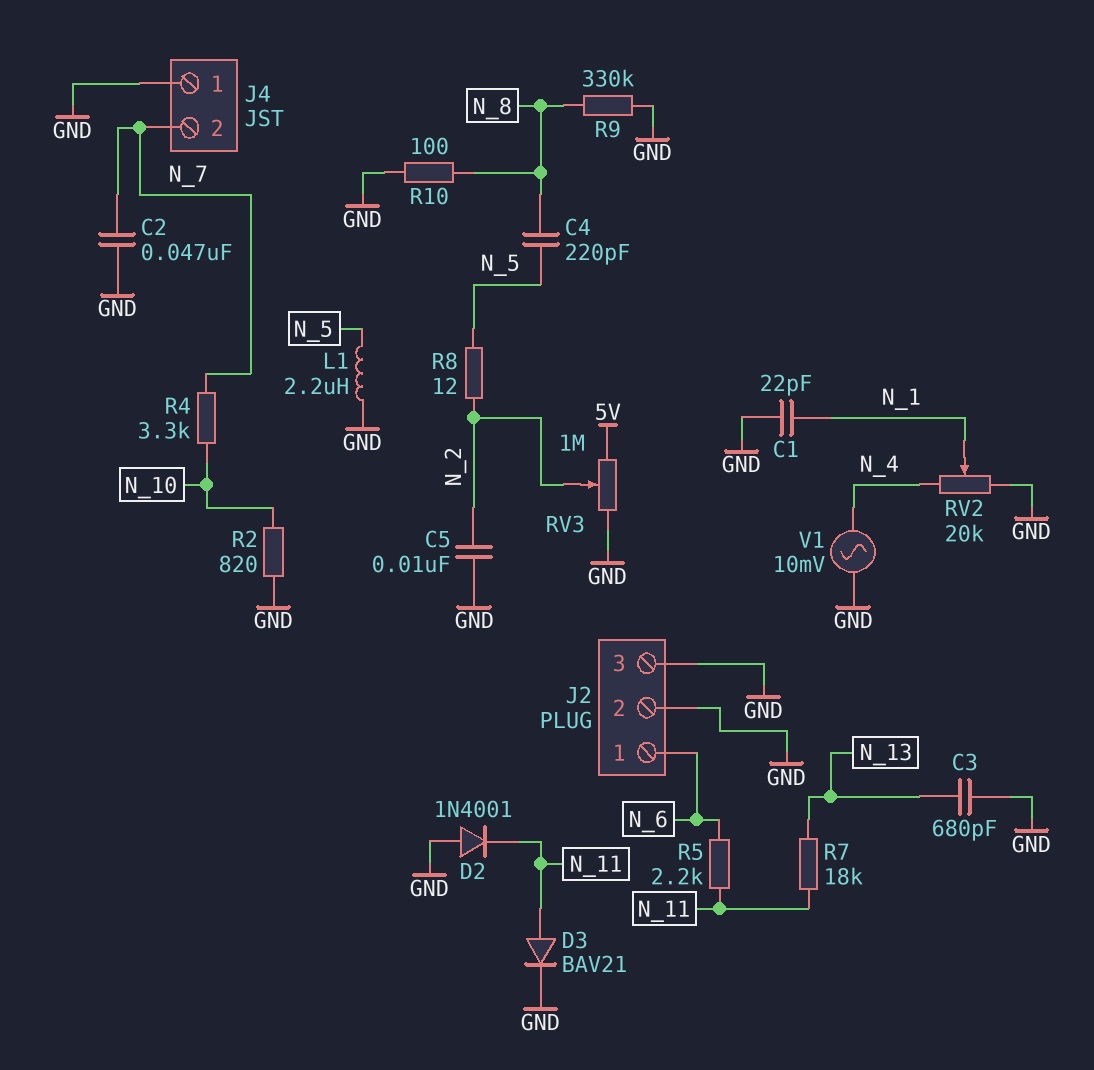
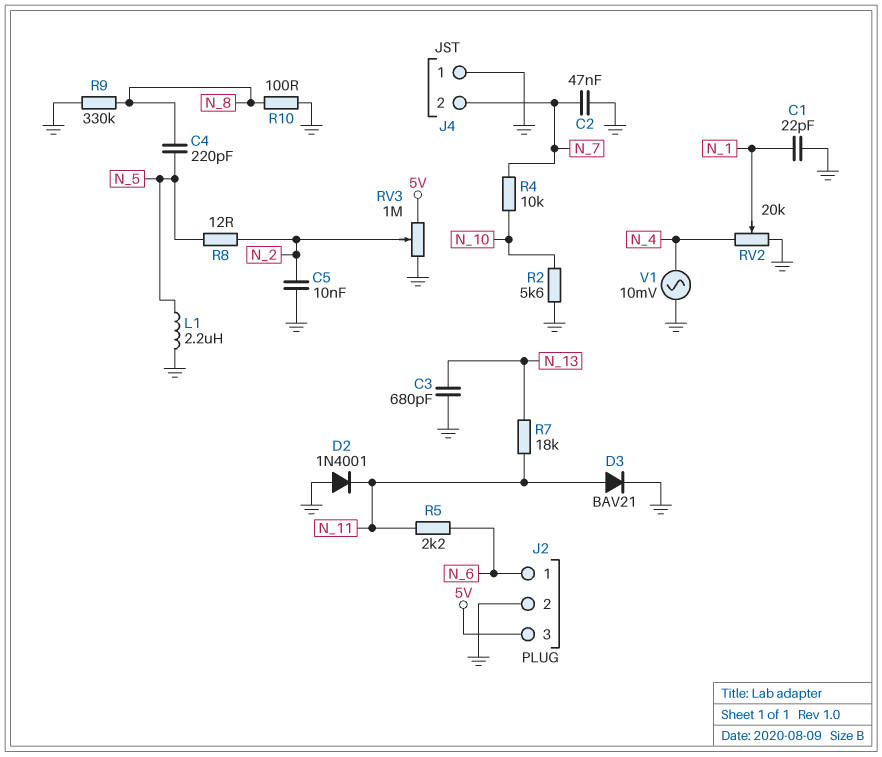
J2 pin 3: GND -> 5V
R2: 820 (GND, N_10) -> 5.6k (GND, N_10)
R4: 3.3k (N_7, N_10) -> 10k (N_7, N_10)

